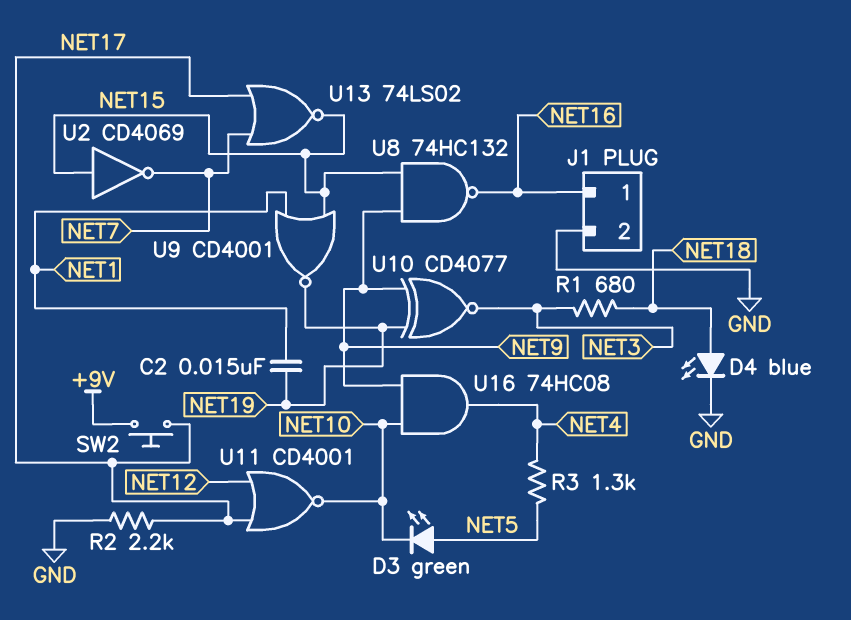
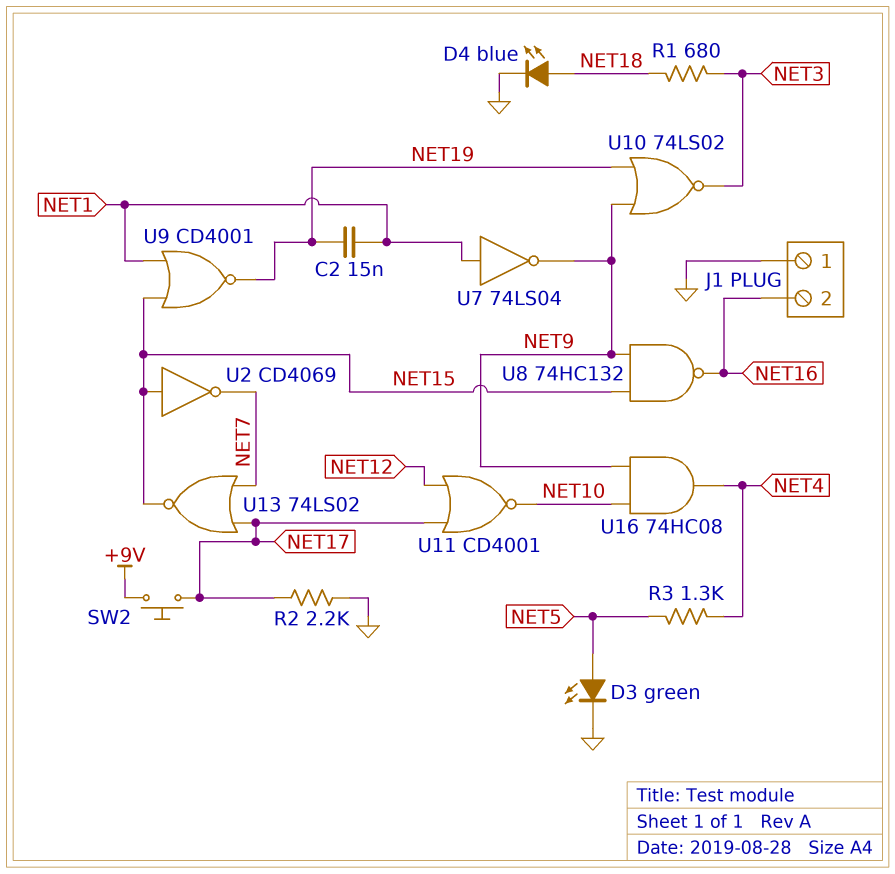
D3: LED green (A NET5, K NET10) -> LED green (A NET5, K GND)
J1 pin 1: NET16 -> GND
J1 pin 2: GND -> NET16
U7: none -> NOT 74LS04 (in NET1, out NET9)
U10: XNOR CD4077 (in NET9, in NET19, out NET3) -> NOR 74LS02 (in NET9, in NET19, out NET3)

